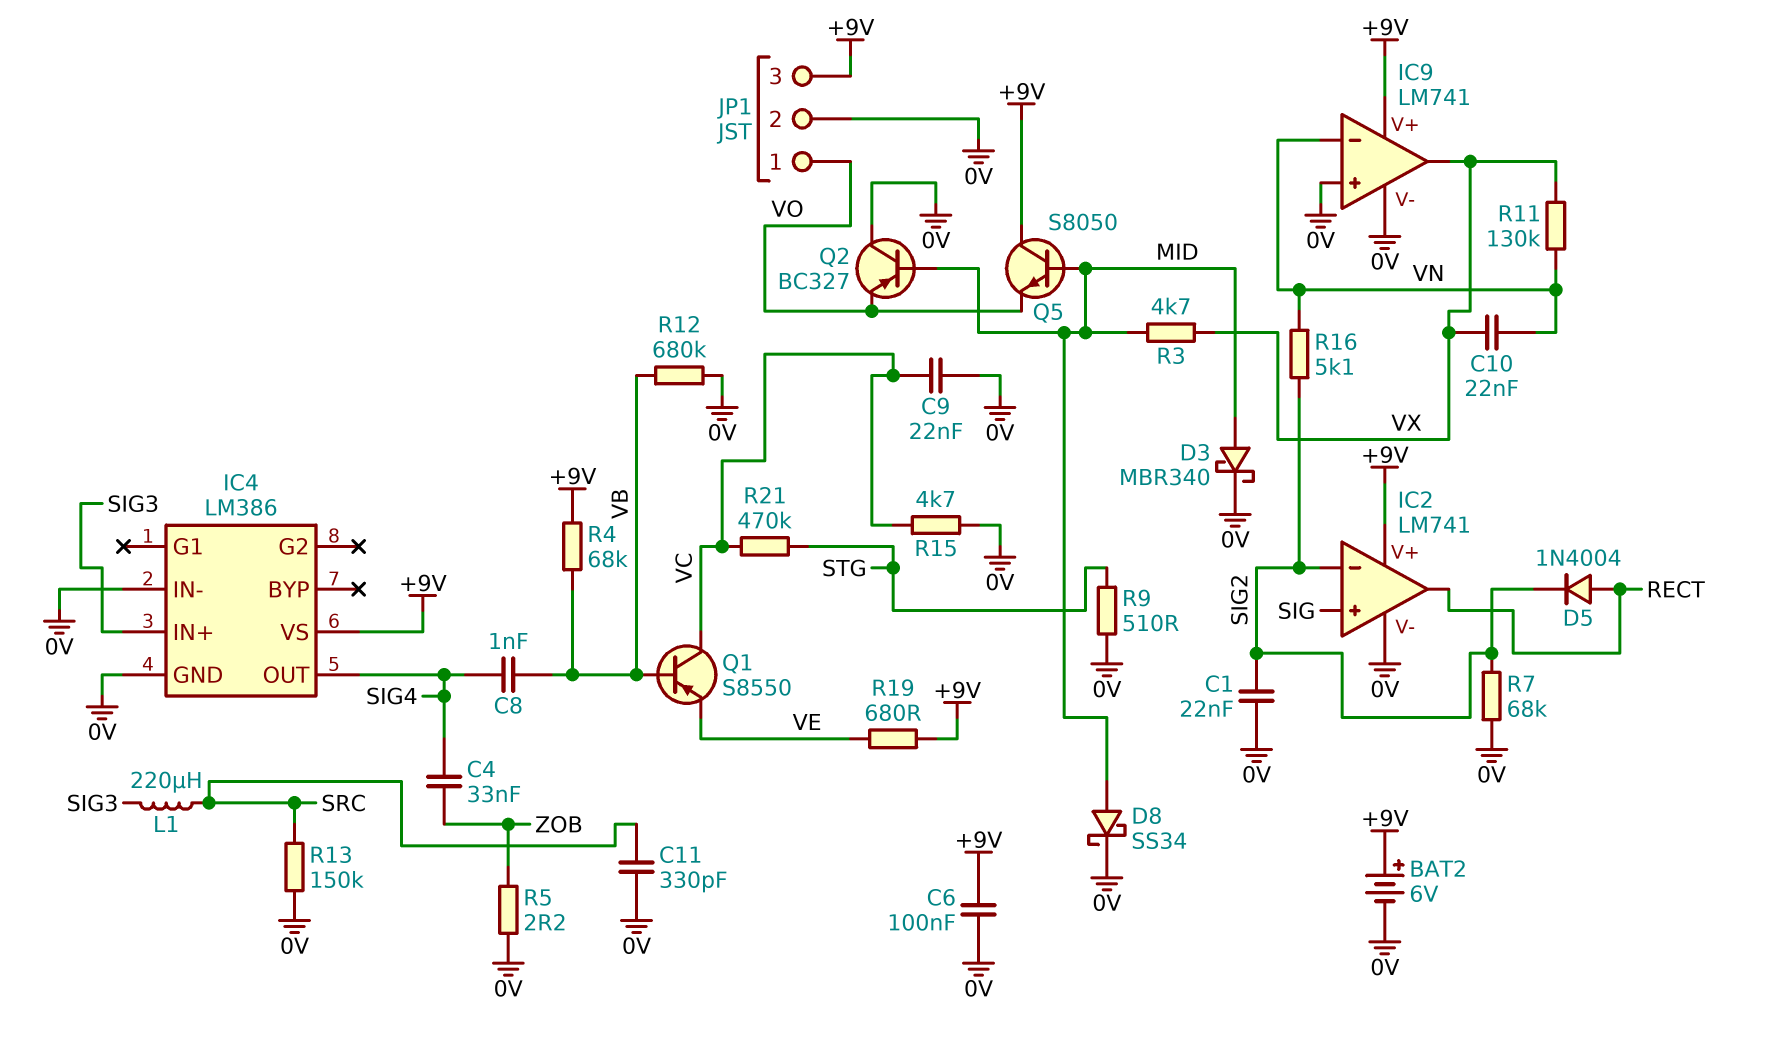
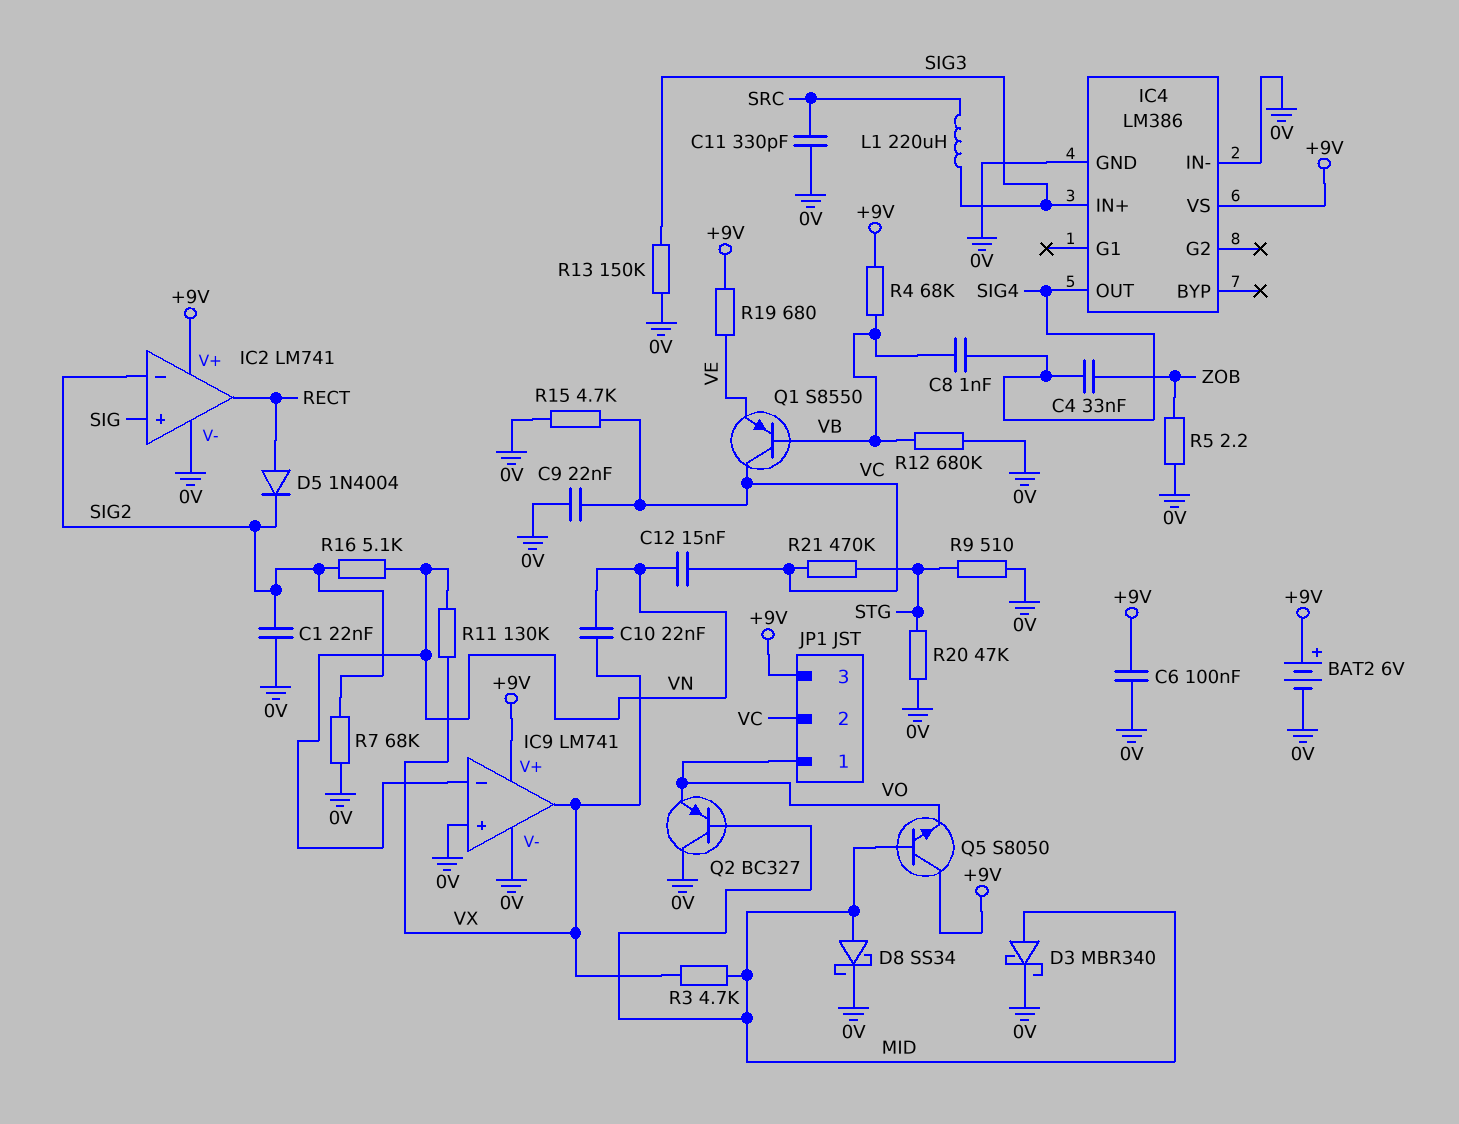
C12: none -> 15nF (VC, VN)
JP1 pin 2: 0V -> VC
R13: 150k (0V, SRC) -> 150k (0V, SIG3)
R20: none -> 47k (0V, STG)

